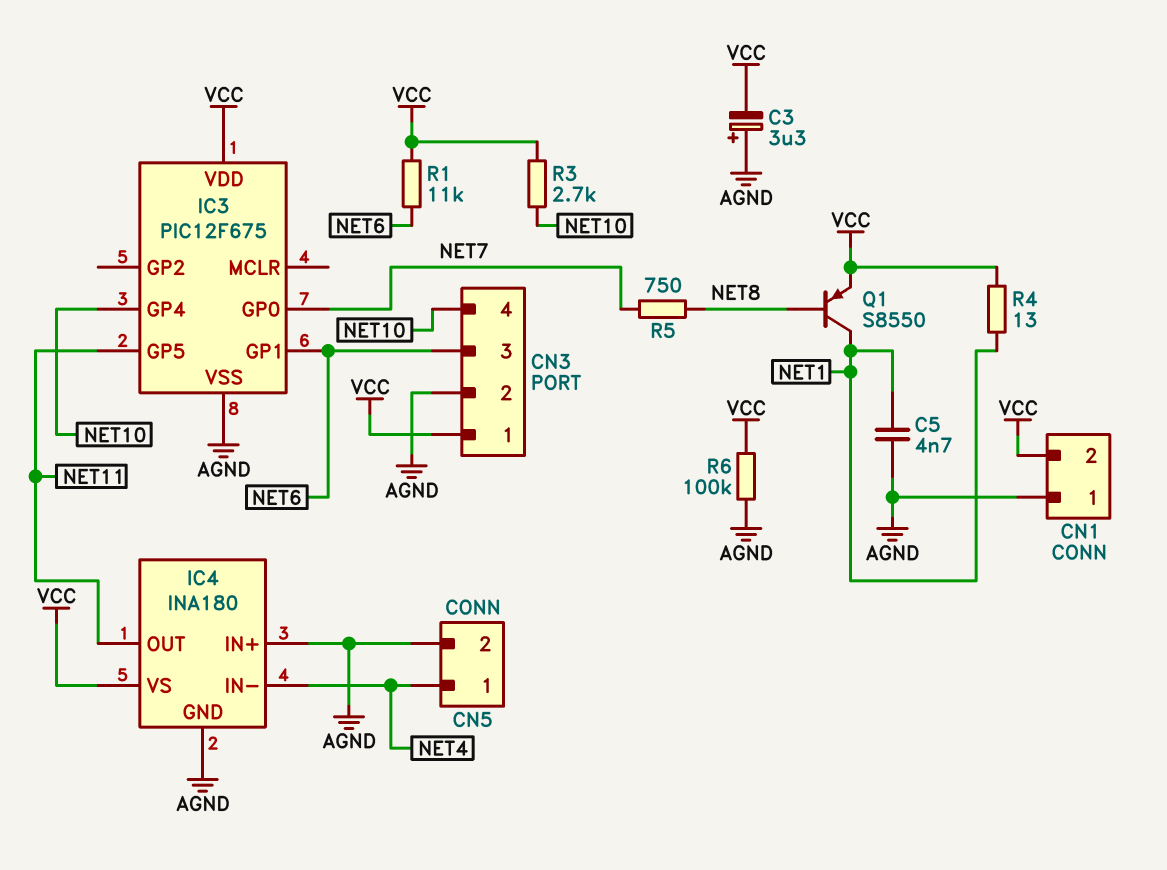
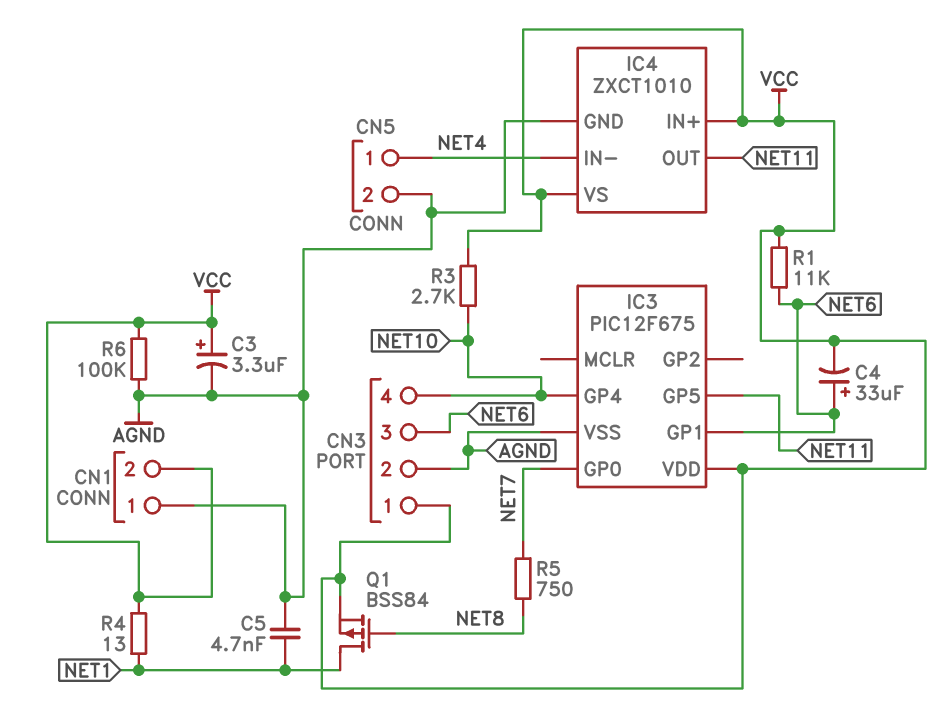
C3: 3.3uF (plus AGND, minus VCC) -> 3.3uF (plus VCC, minus AGND)
C4: none -> 33uF (plus NET6, minus VCC)
IC4: INA180 -> ZXCT1010
IC4 pin IN+: AGND -> VCC
Q1: PNP S8550 (B NET8, C NET1, E VCC) -> PMOS BSS84 (G NET8, D NET1, S VCC)

